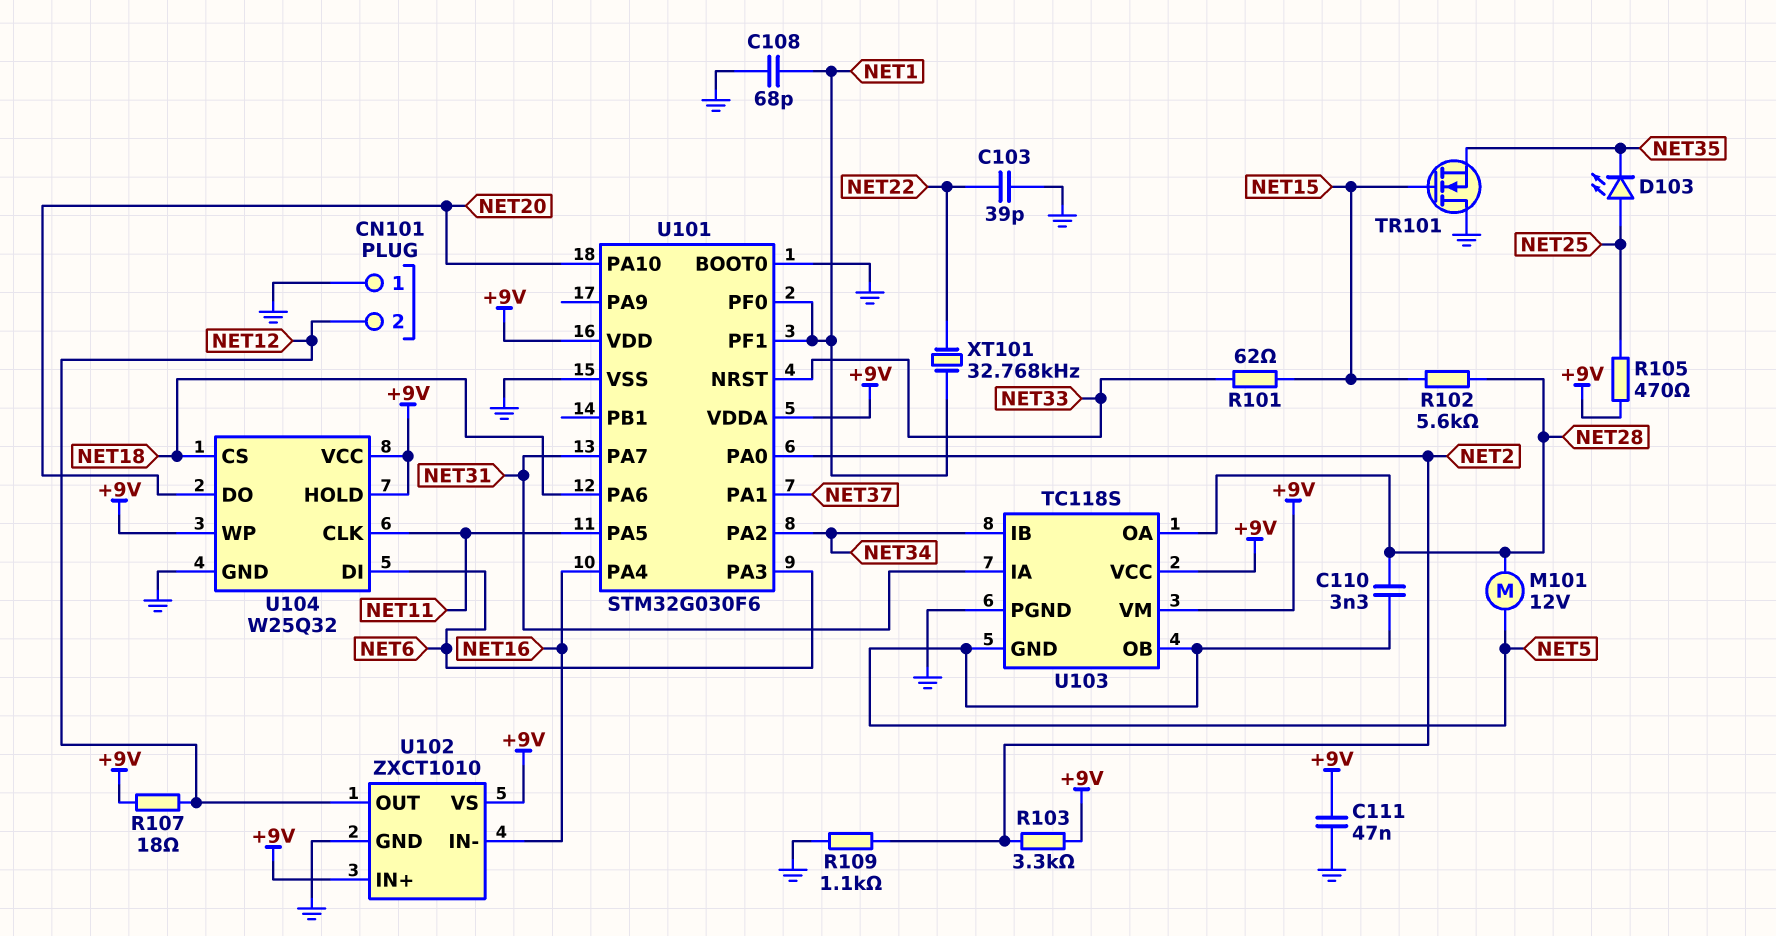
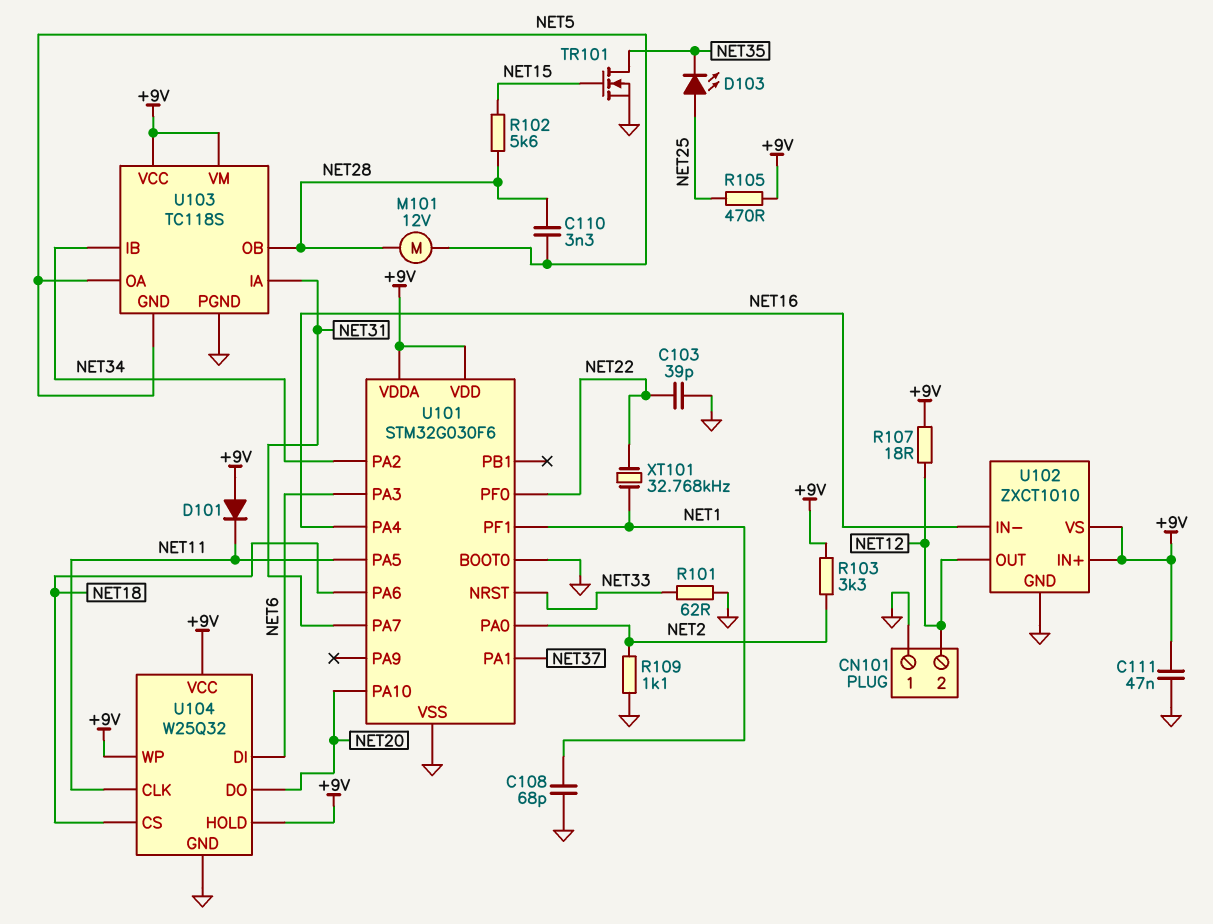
D101: none -> diode (A +9V, K NET11)
R101: 62 (NET15, NET33) -> 62 (GND, NET33)
TR101: NMOS (G NET15, D GND, S NET35) -> NMOS (G NET15, D NET35, S GND)
U101 pin PF0: NET1 -> NET22
U103 pin OA: NET28 -> NET5
U103 pin OB: NET5 -> NET28

